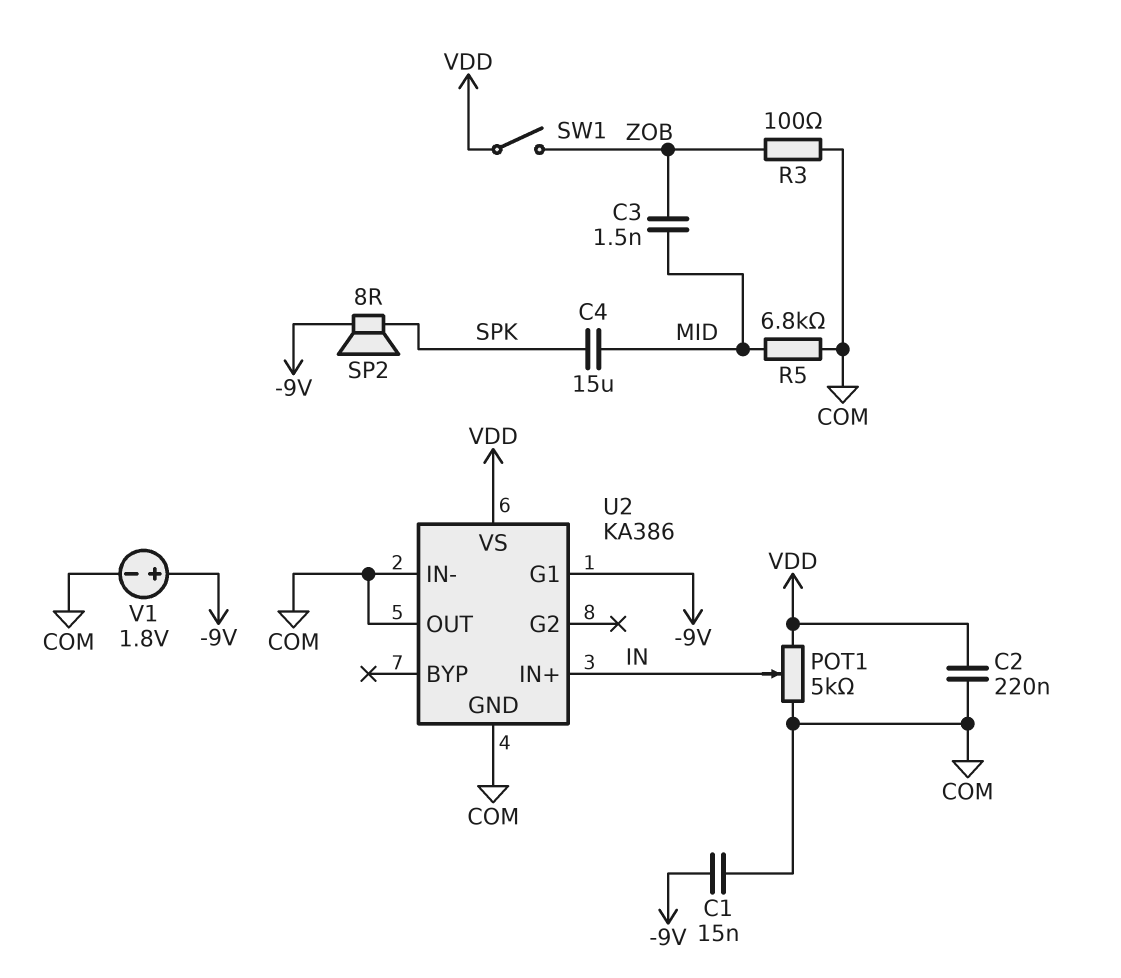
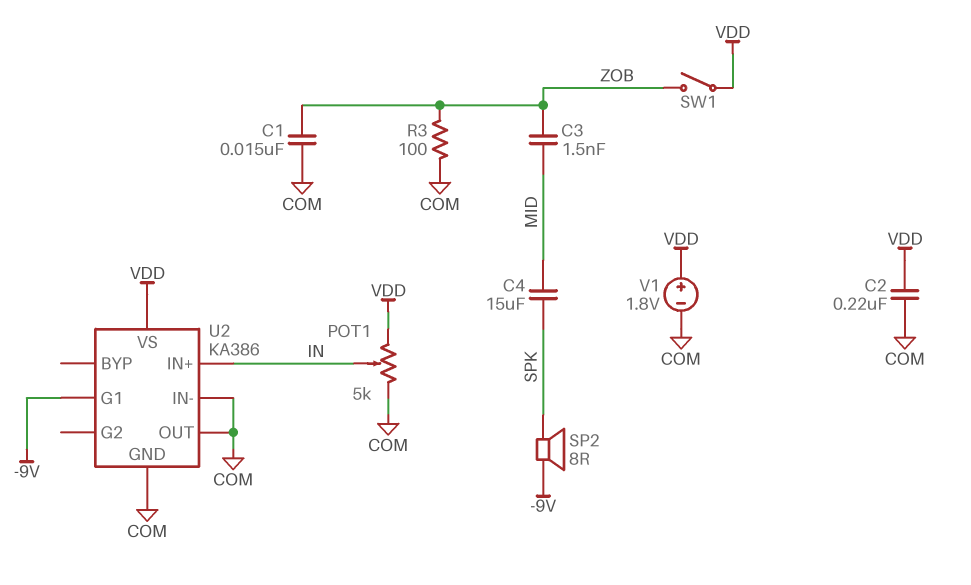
C1: 15nF (-9V, COM) -> 15nF (COM, ZOB)
R5: 6.8k (COM, MID) -> none
V1: 1.8V (plus -9V, minus COM) -> 1.8V (plus VDD, minus COM)

